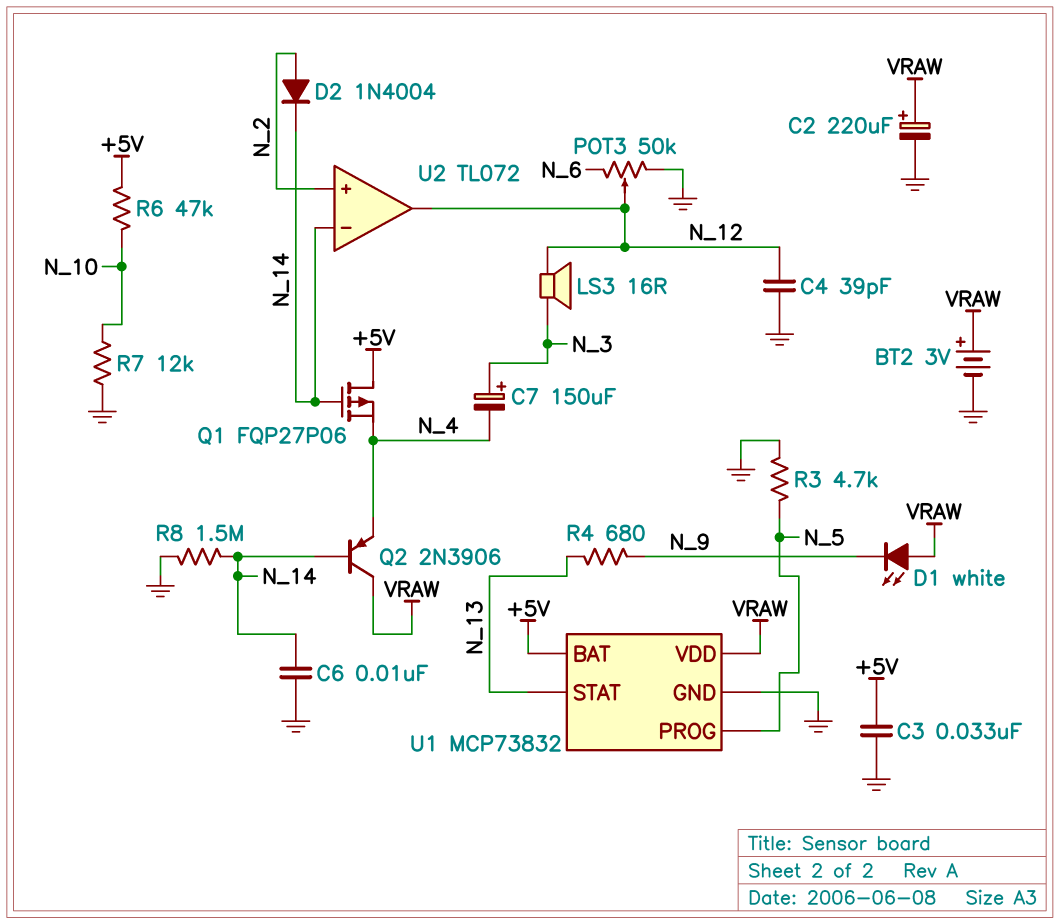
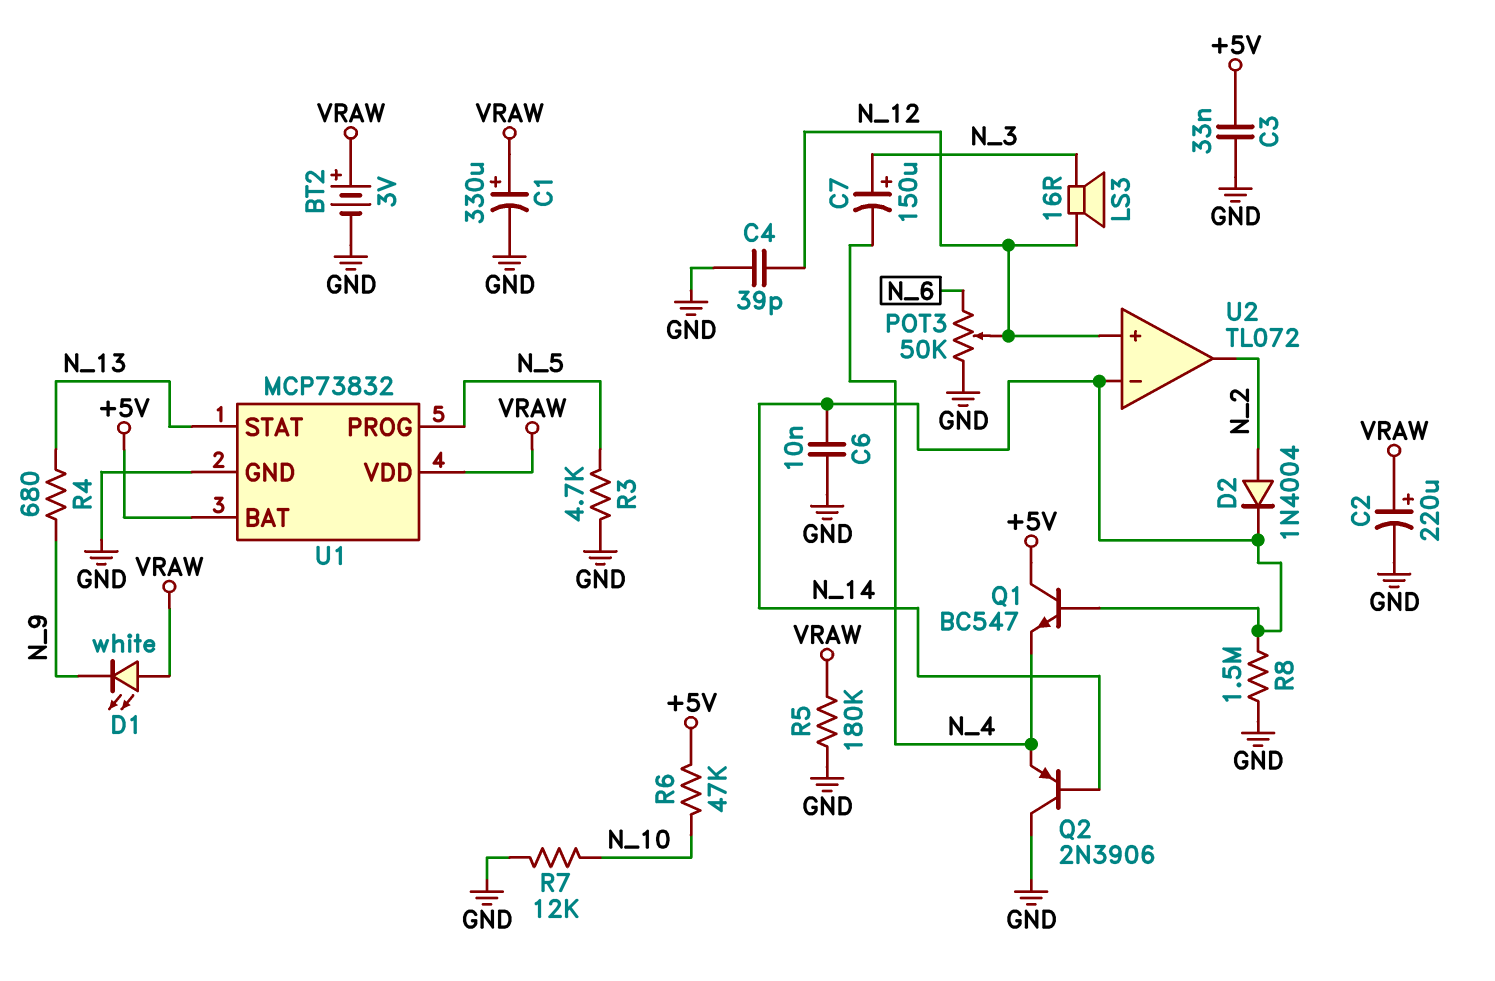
C1: none -> 330uF (plus VRAW, minus GND)
Q1: PMOS FQP27P06 (G N_14, D +5V, S N_4) -> NPN BC547 (B N_14, C +5V, E N_4)
Q2: PNP 2N3906 (B N_14, C VRAW, E N_4) -> PNP 2N3906 (B N_14, C GND, E N_4)
R5: none -> 180k (GND, VRAW)
U2 pin in+: N_2 -> N_12
U2 pin out: N_12 -> N_2

